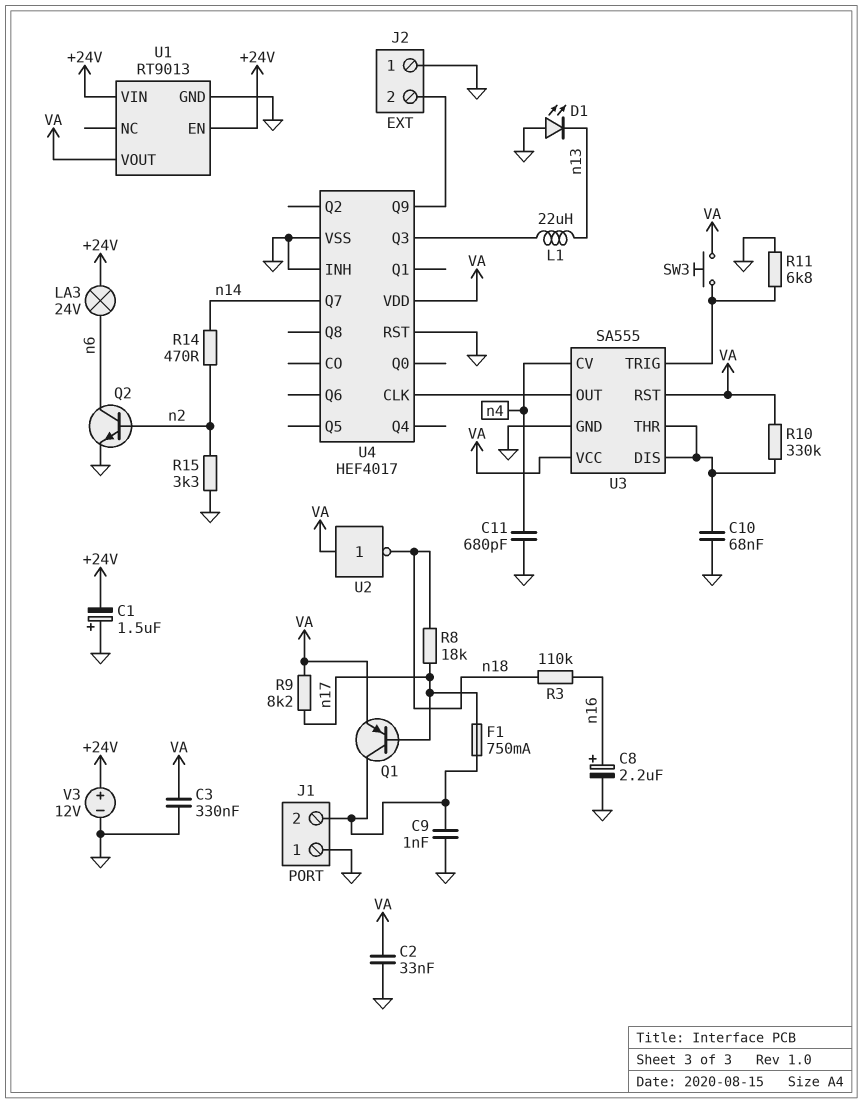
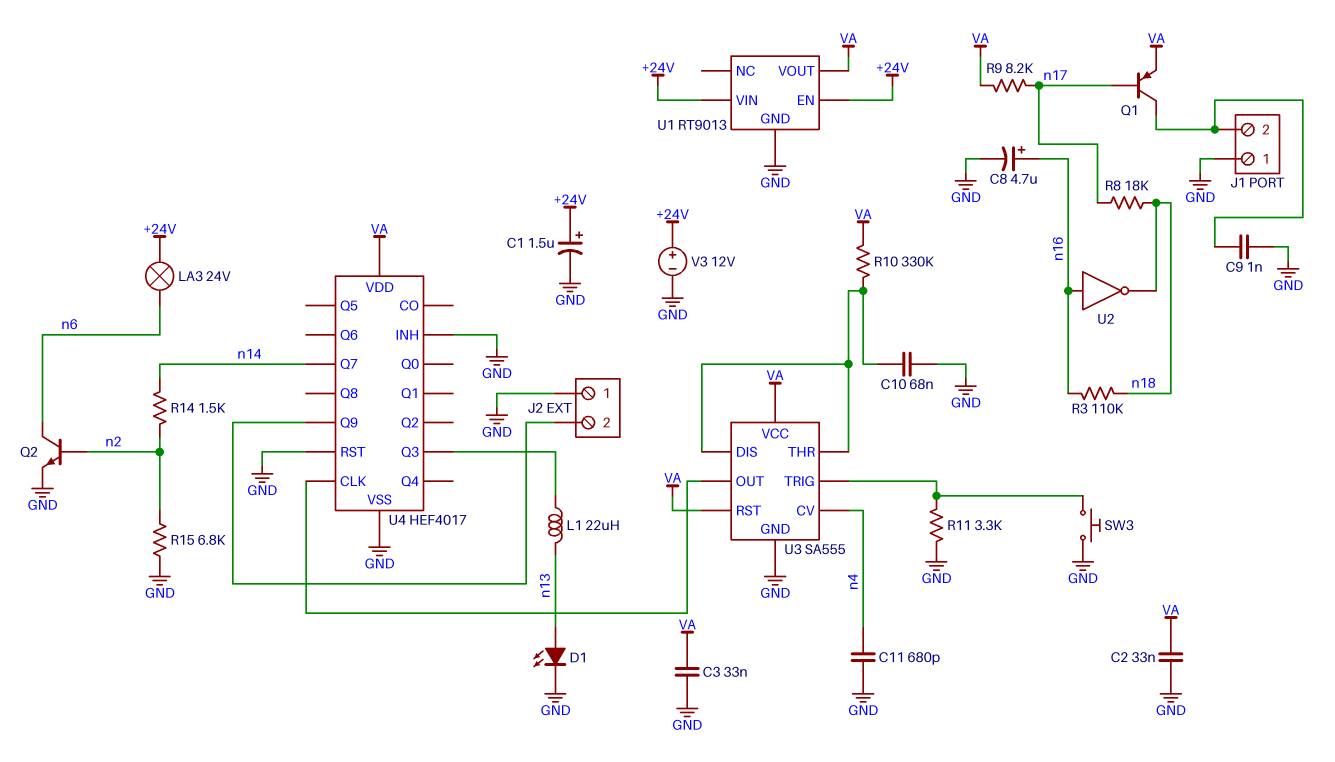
C1: 1.5uF (plus GND, minus +24V) -> 1.5uF (plus +24V, minus GND)
C3: 330nF (GND, VA) -> 33nF (GND, VA)
C8: 2.2uF (plus n16, minus GND) -> 4.7uF (plus n16, minus GND)
D1: LED (A GND, K n13) -> LED (A n13, K GND)
F1: 750mA (J1/2, n17) -> none
R11: 6.8k (GND, U3/TRIG) -> 3.3k (GND, U3/TRIG)
R14: 470 (n2, n14) -> 1.5k (n2, n14)
R15: 3.3k (GND, n2) -> 6.8k (GND, n2)
SW3: button (U3/TRIG, VA) -> button (GND, U3/TRIG)
U2: NOT (in VA, out n18) -> NOT (in n16, out n18)

